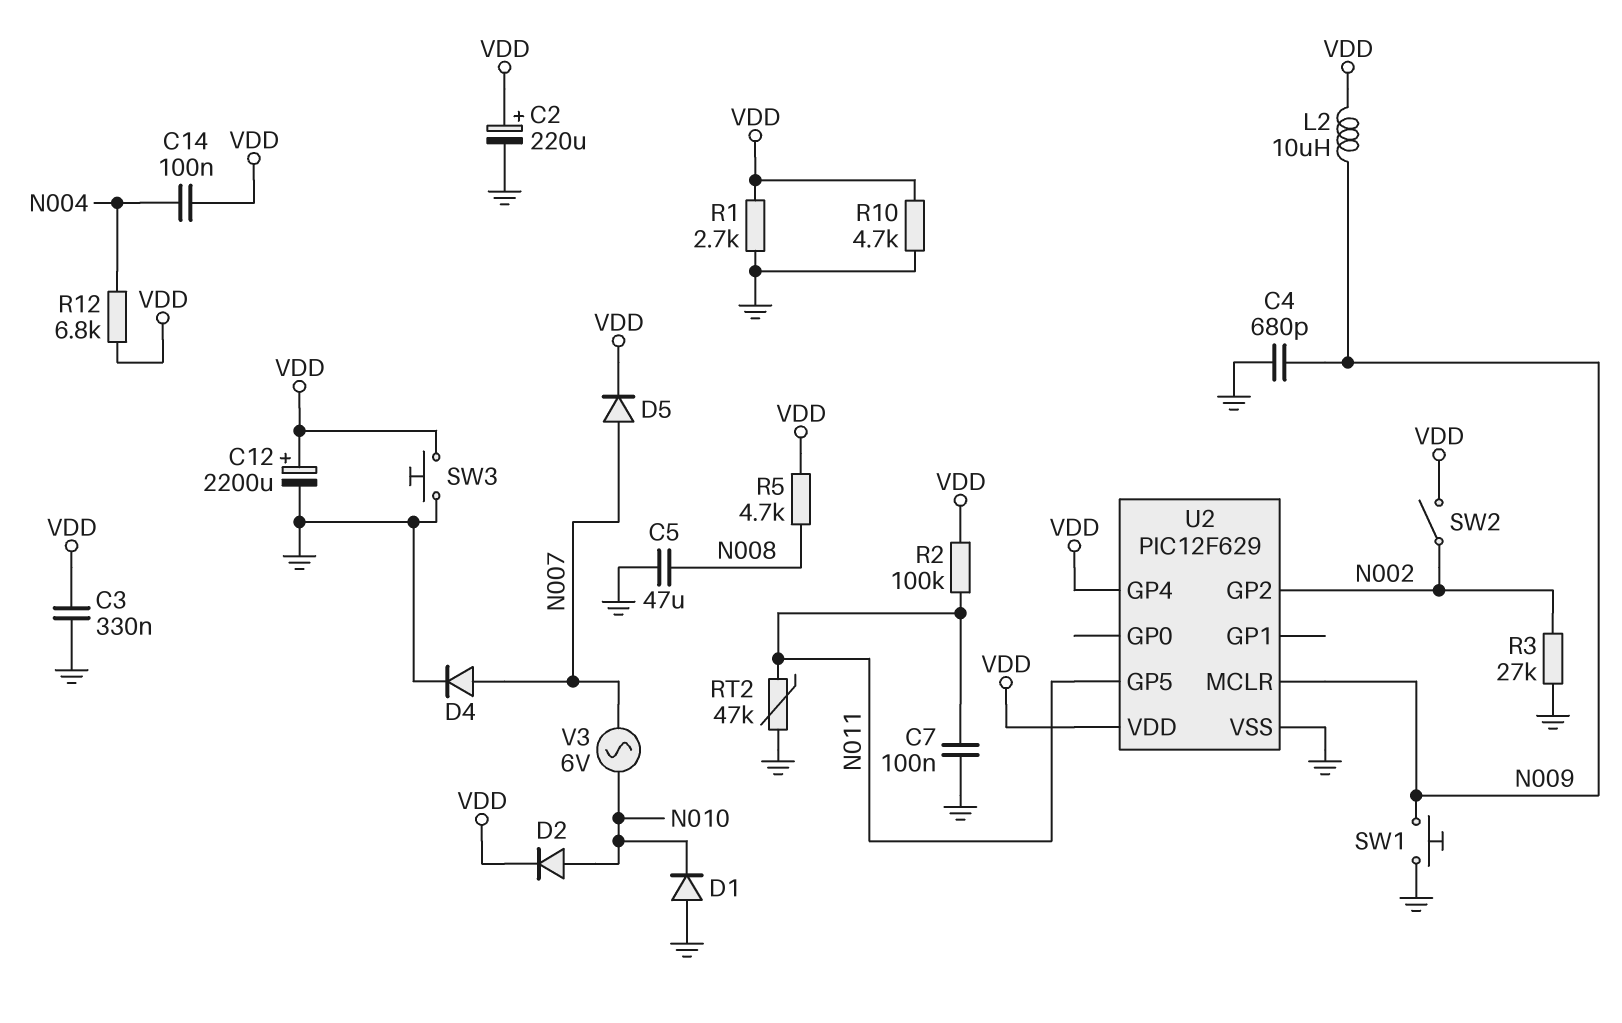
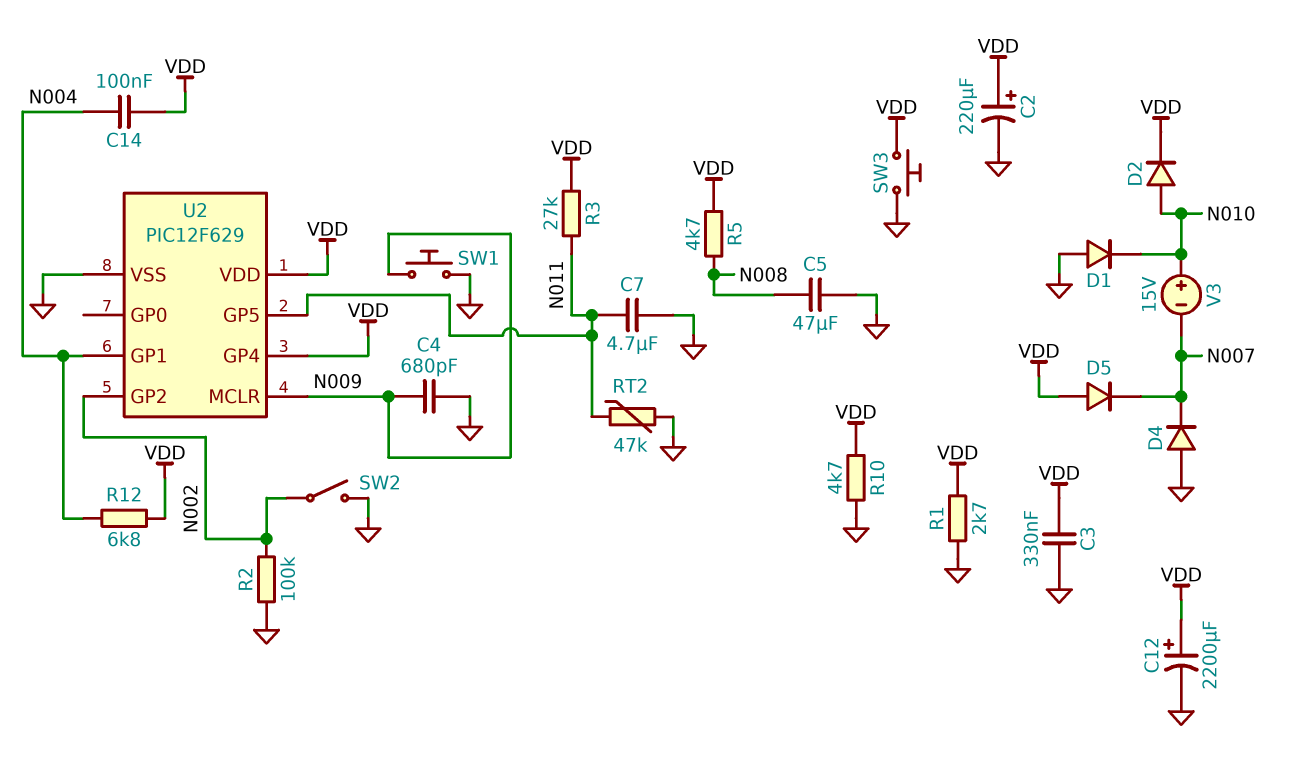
C7: 100nF (GND, N011) -> 4.7uF (GND, N011)
D4: diode (A N007, K GND) -> diode (A GND, K N007)
D5: diode (A N007, K VDD) -> diode (A VDD, K N007)
L2: 10uH (N009, VDD) -> none
R2: 100k (N011, VDD) -> 100k (GND, N002)
R3: 27k (GND, N002) -> 27k (N011, VDD)
SW2: switch (N002, VDD) -> switch (GND, N002)
U2 pin GP1: none -> N004
V3: AC 6V (N007, N010) -> 15V (plus N010, minus N007)

